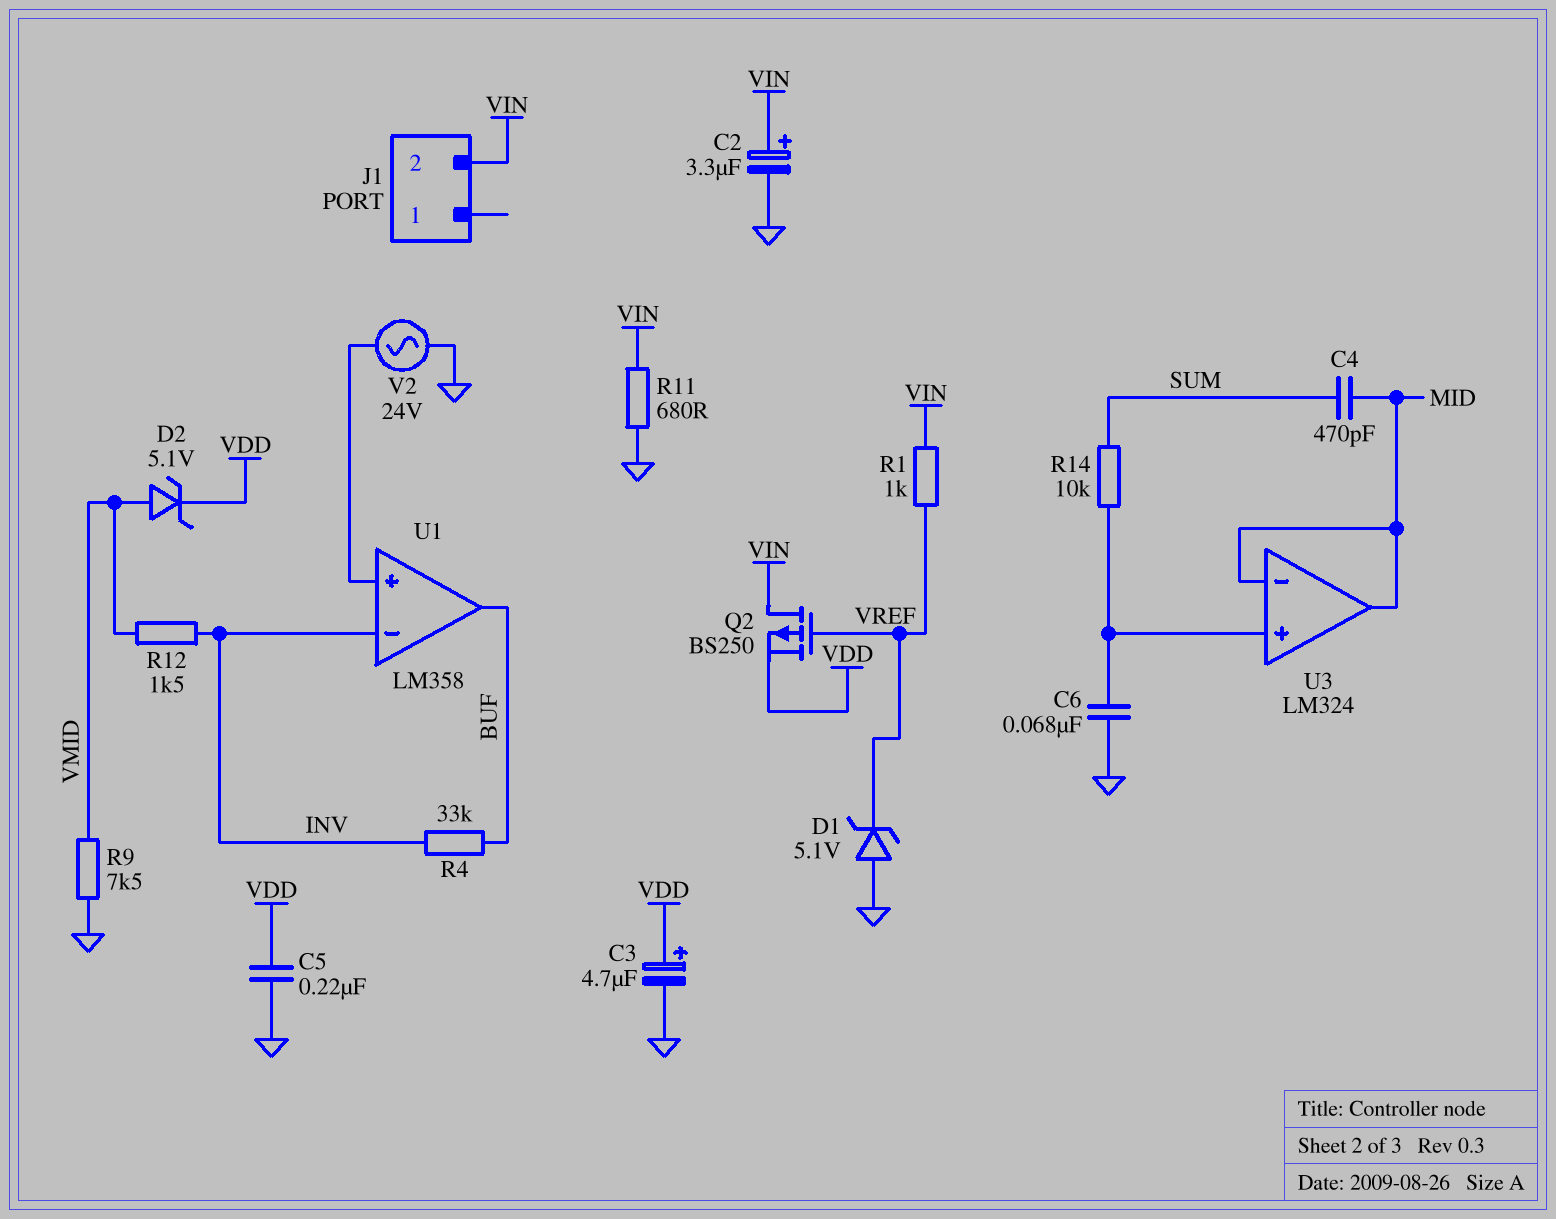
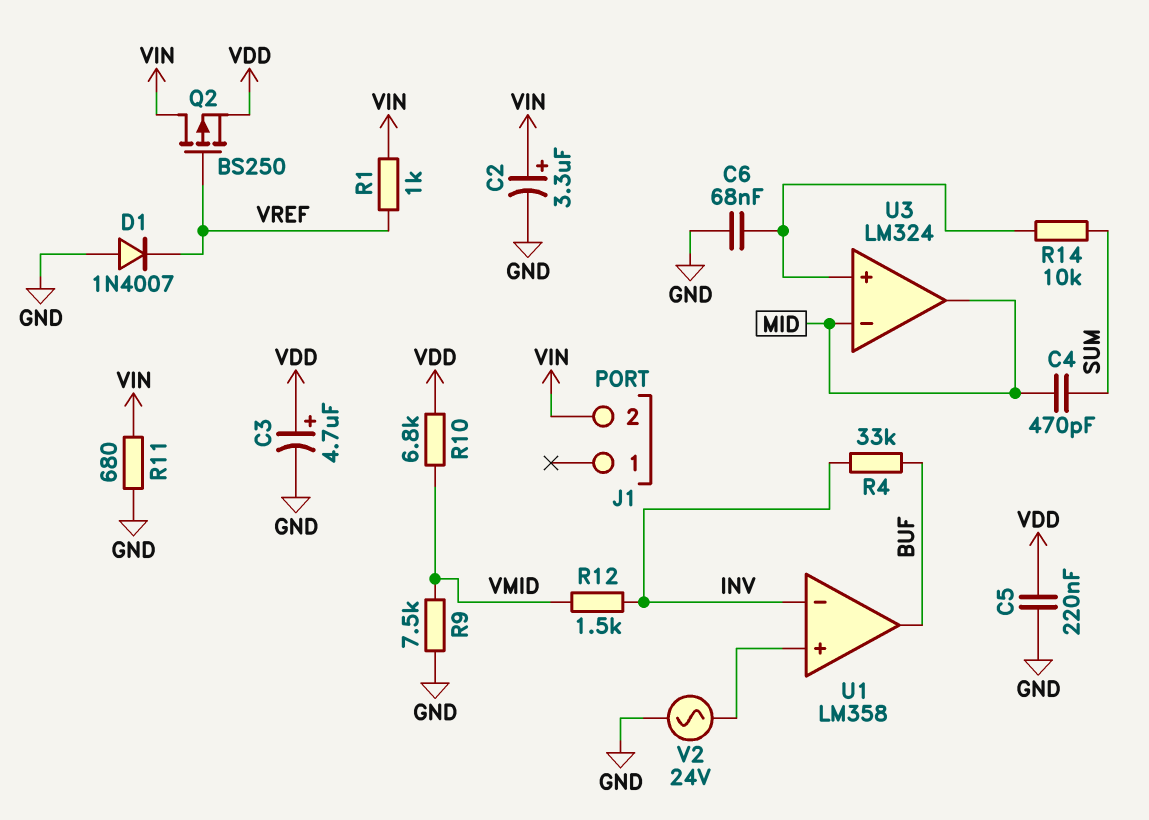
D1: zener 5.1V (A GND, K VREF) -> diode 1N4007 (A GND, K VREF)
D2: zener 5.1V (A VMID, K VDD) -> none
R10: none -> 6.8k (VDD, VMID)

